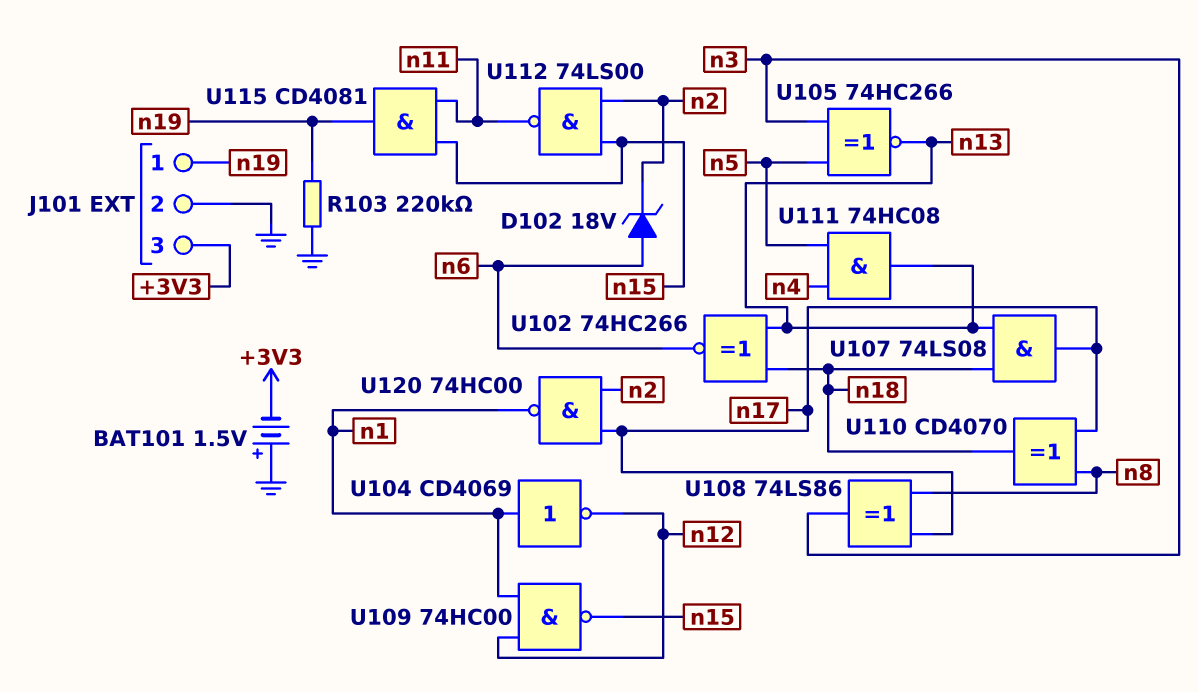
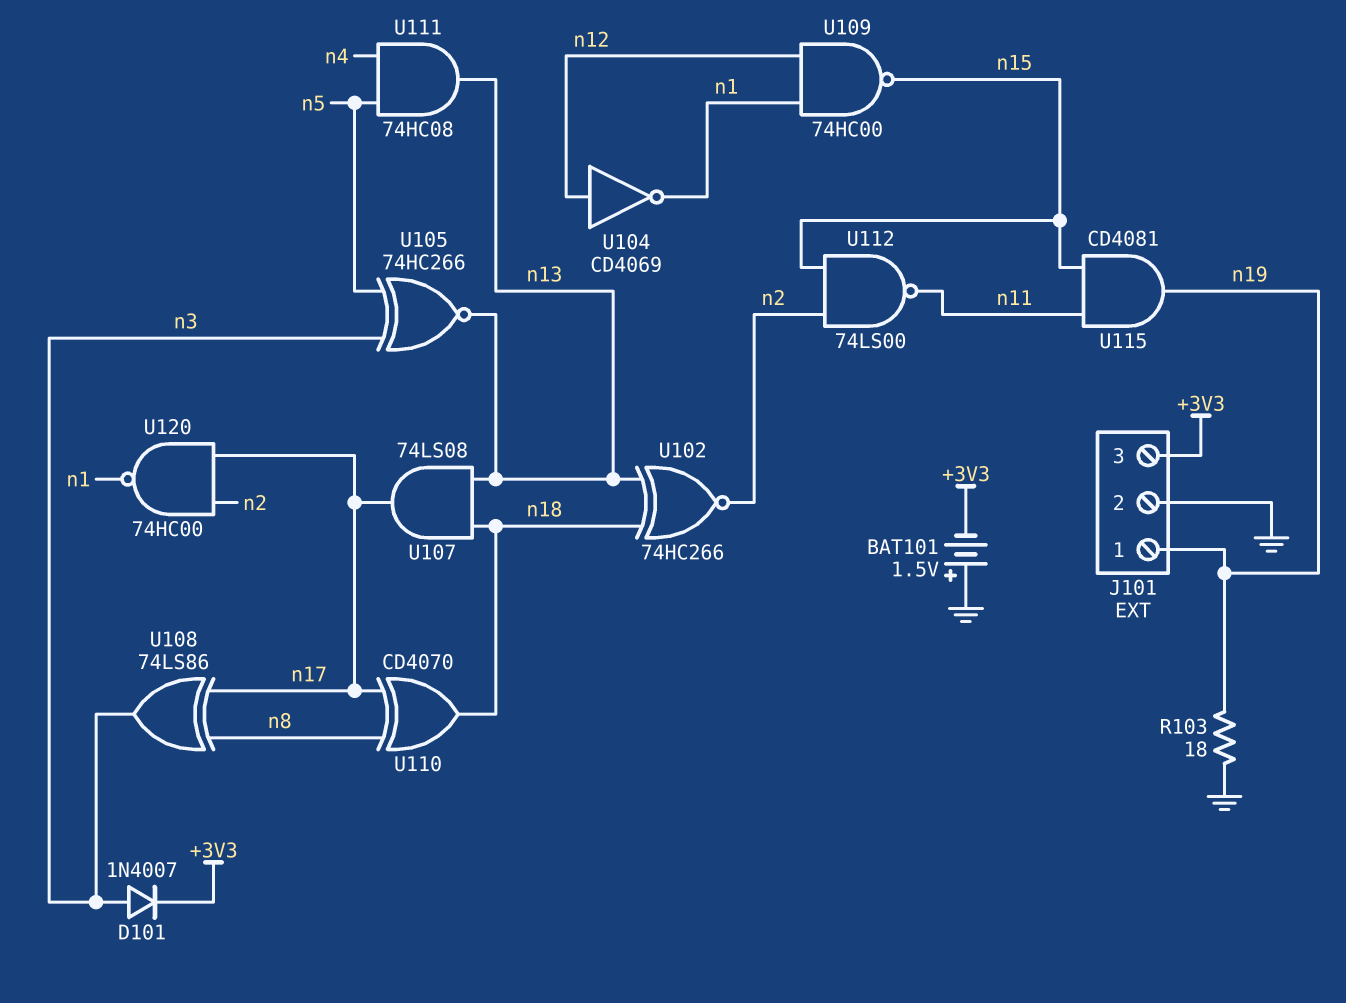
D101: none -> diode 1N4007 (A n3, K +3V3)
D102: zener 18V (A n6, K n2) -> none
R103: 220k (GND, n19) -> 18 (GND, n19)
U102: XNOR 74HC266 (in n13, in n18, out n6) -> XNOR 74HC266 (in n13, in n18, out n2)
U104: NOT CD4069 (in n1, out n12) -> NOT CD4069 (in n12, out n1)

